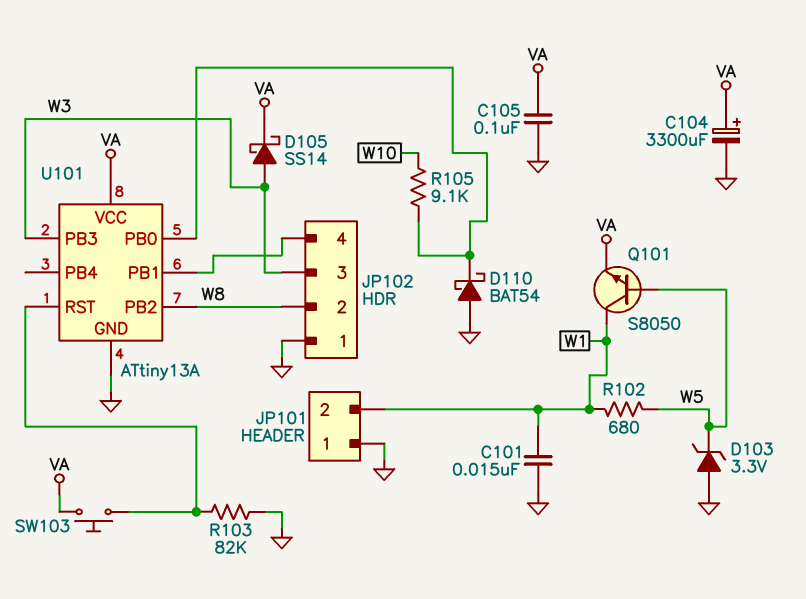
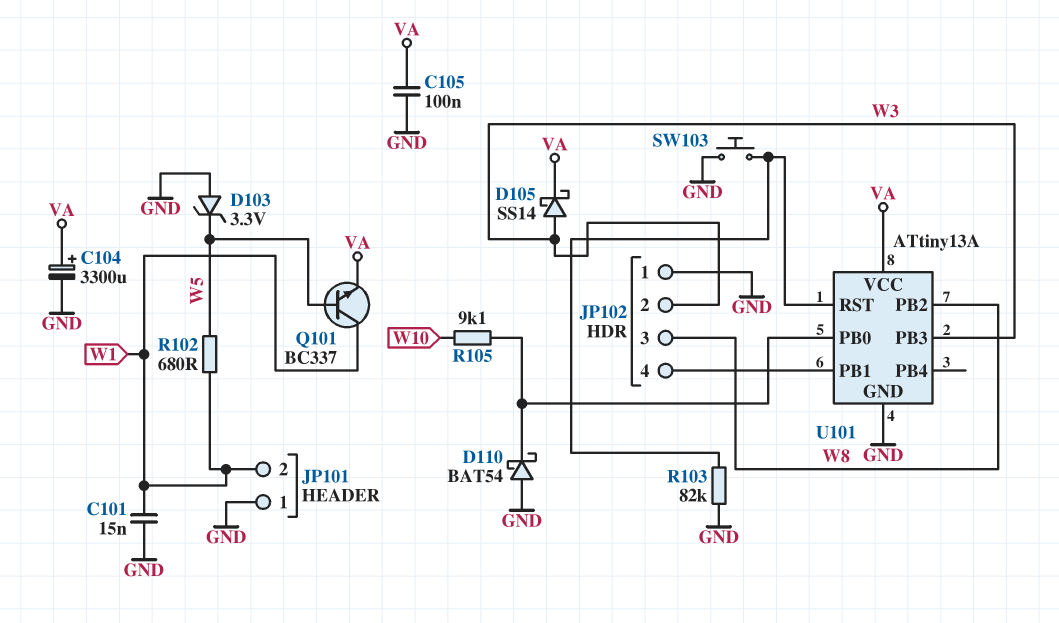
JP102 pin 2: W8 -> W3
JP102 pin 3: W3 -> W8
Q101: NPN S8050 (B W5, C W1, E VA) -> NPN BC337 (B W5, C W1, E VA)
SW103: button (U101/RST, VA) -> button (GND, U101/RST)

